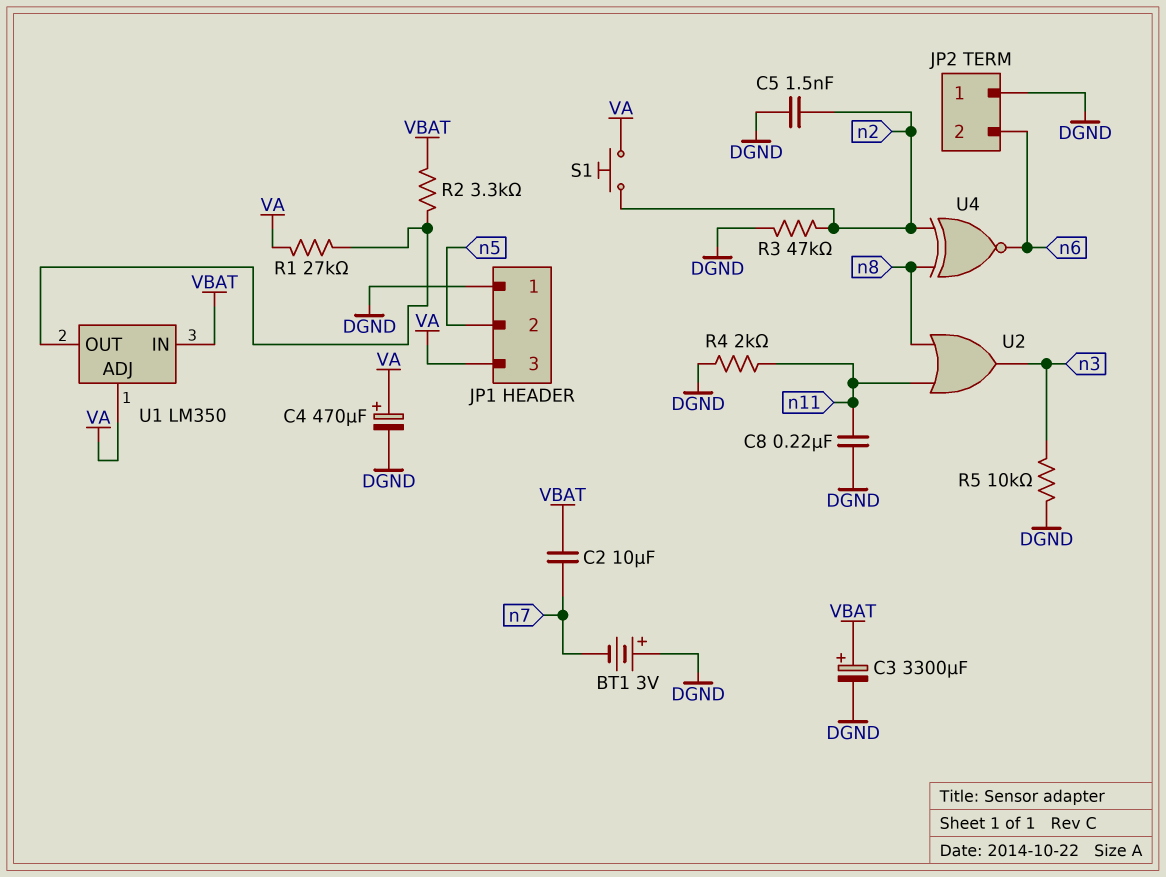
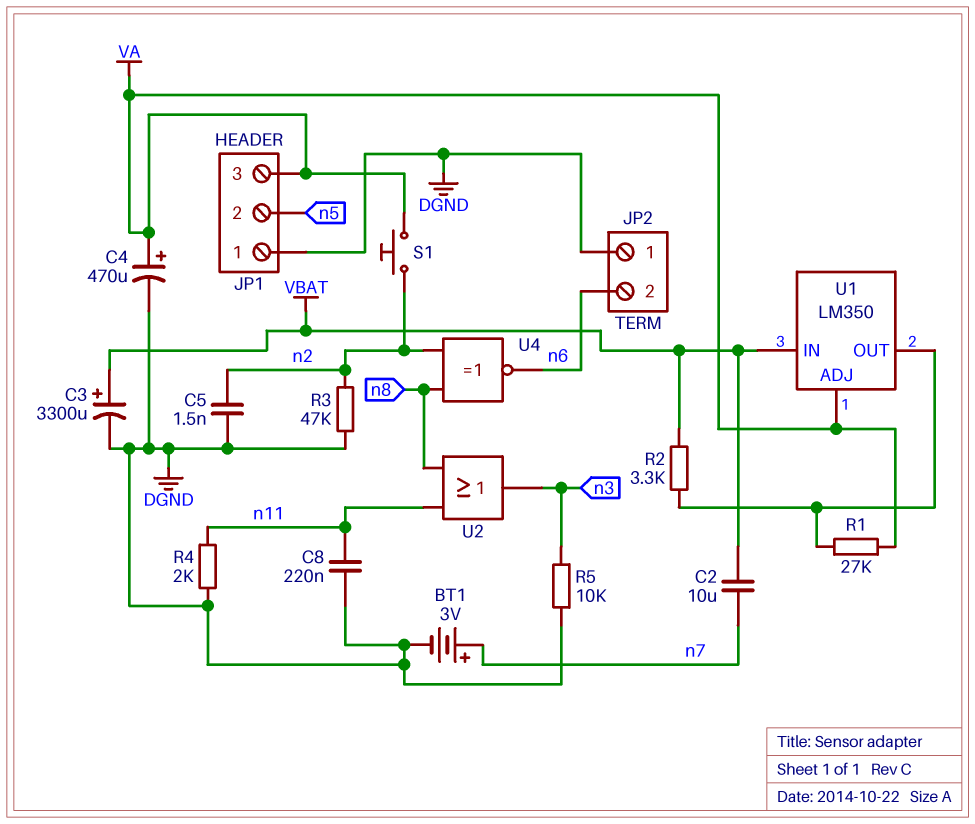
BT1: 3V (plus DGND, minus n7) -> 3V (plus n7, minus DGND)

